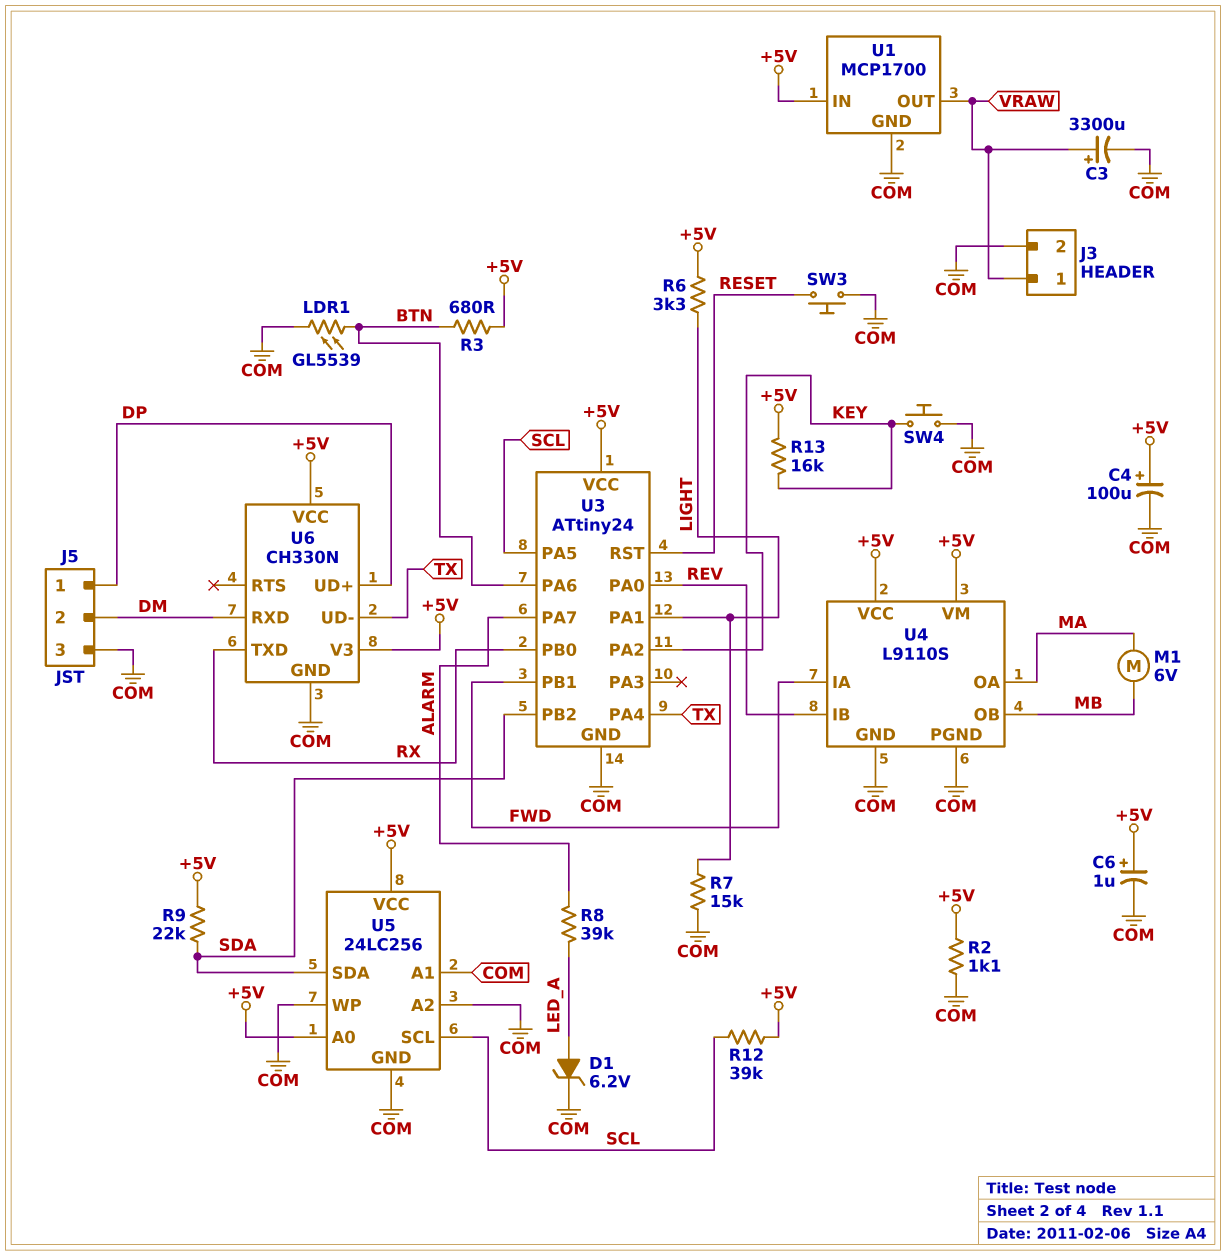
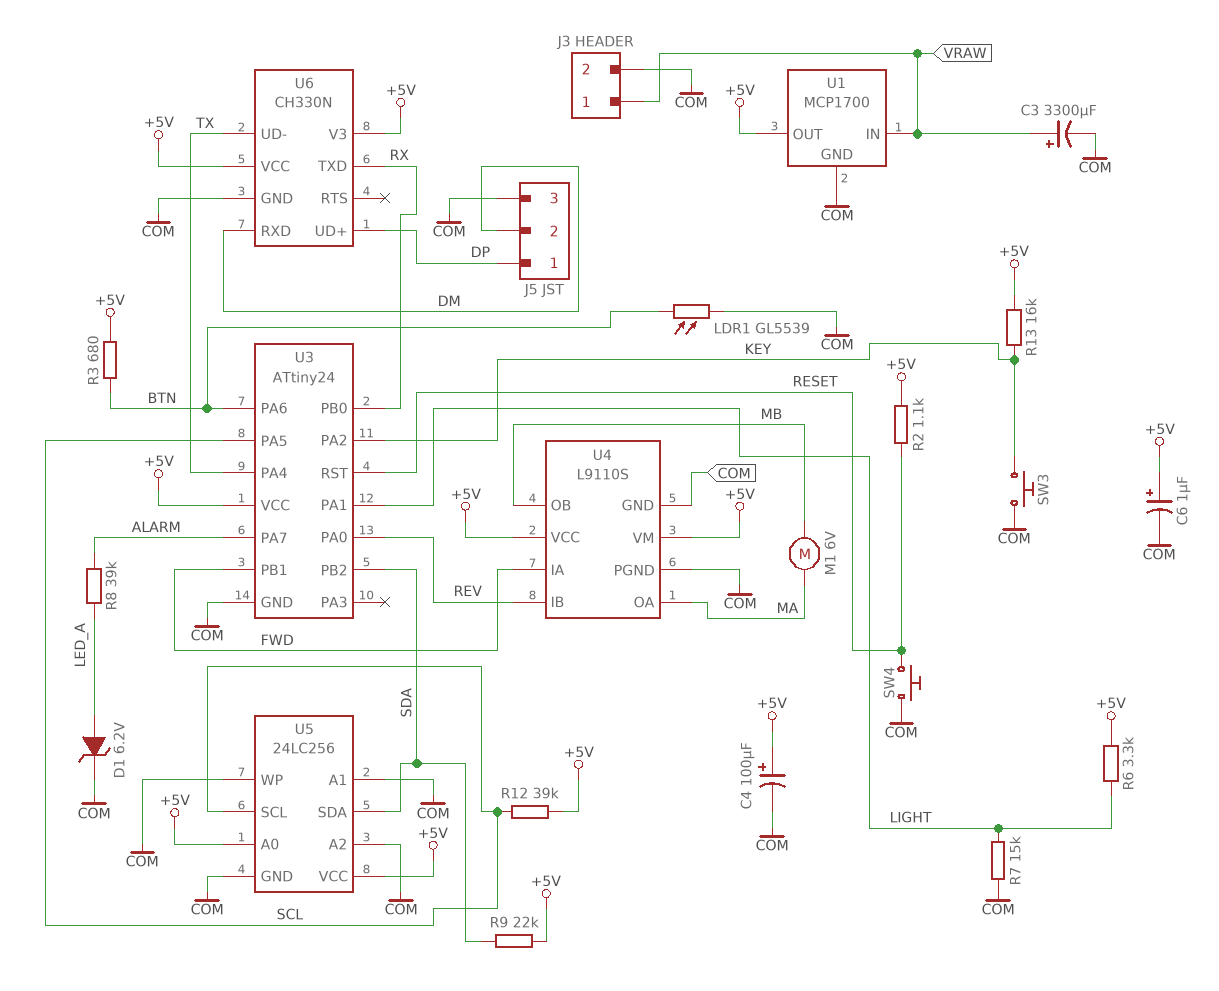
R2: 1.1k (+5V, COM) -> 1.1k (+5V, RESET)
SW3: button (COM, RESET) -> button (COM, KEY)
SW4: button (COM, KEY) -> button (COM, RESET)
U1 pin IN: +5V -> VRAW
U1 pin OUT: VRAW -> +5V

